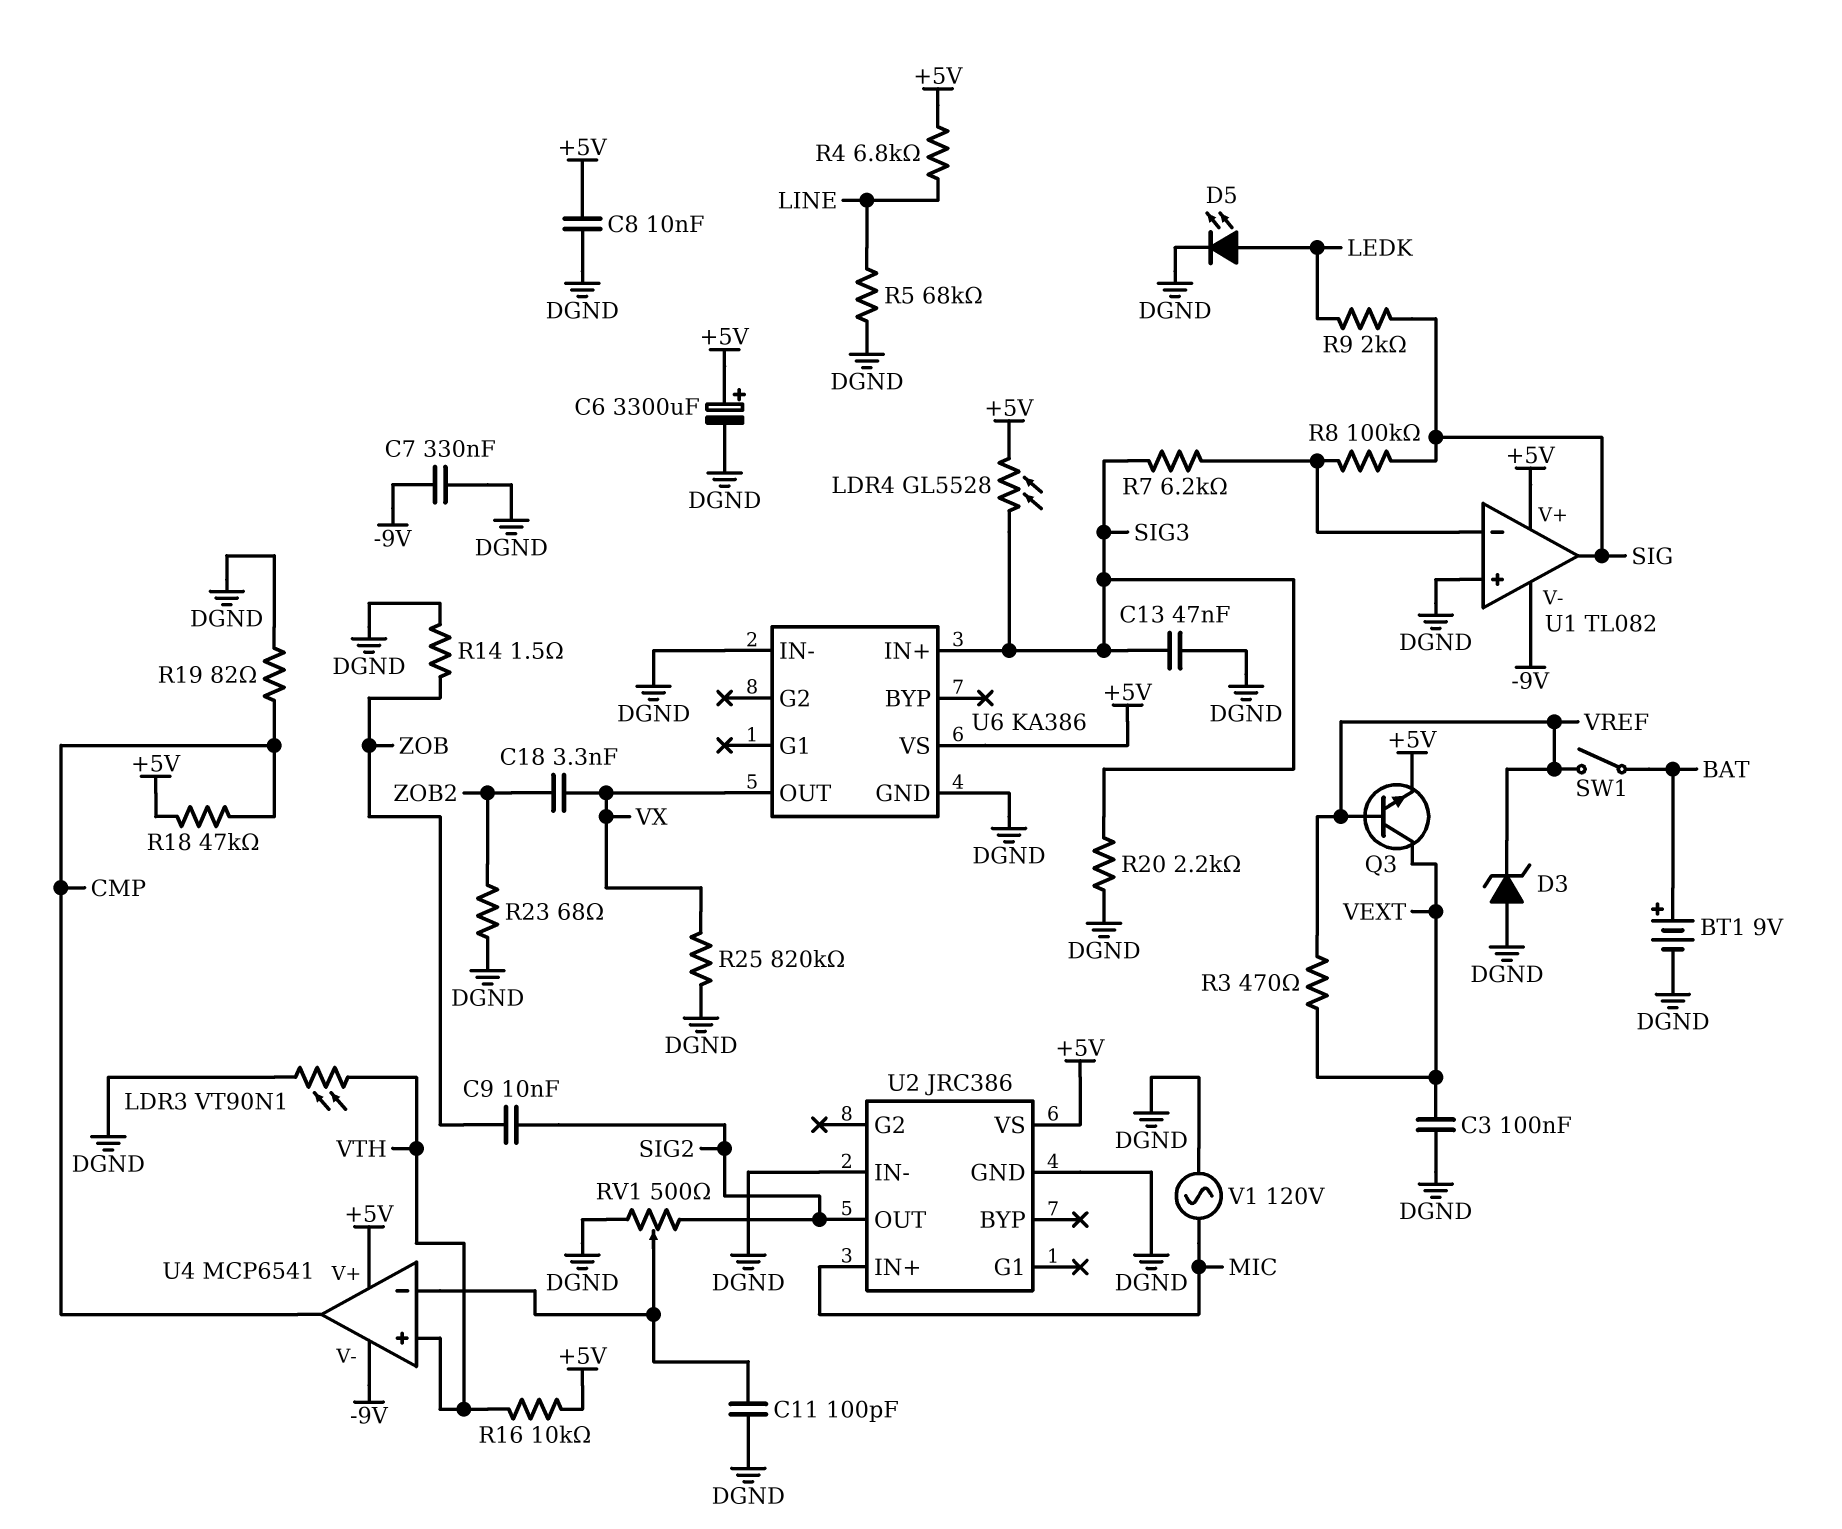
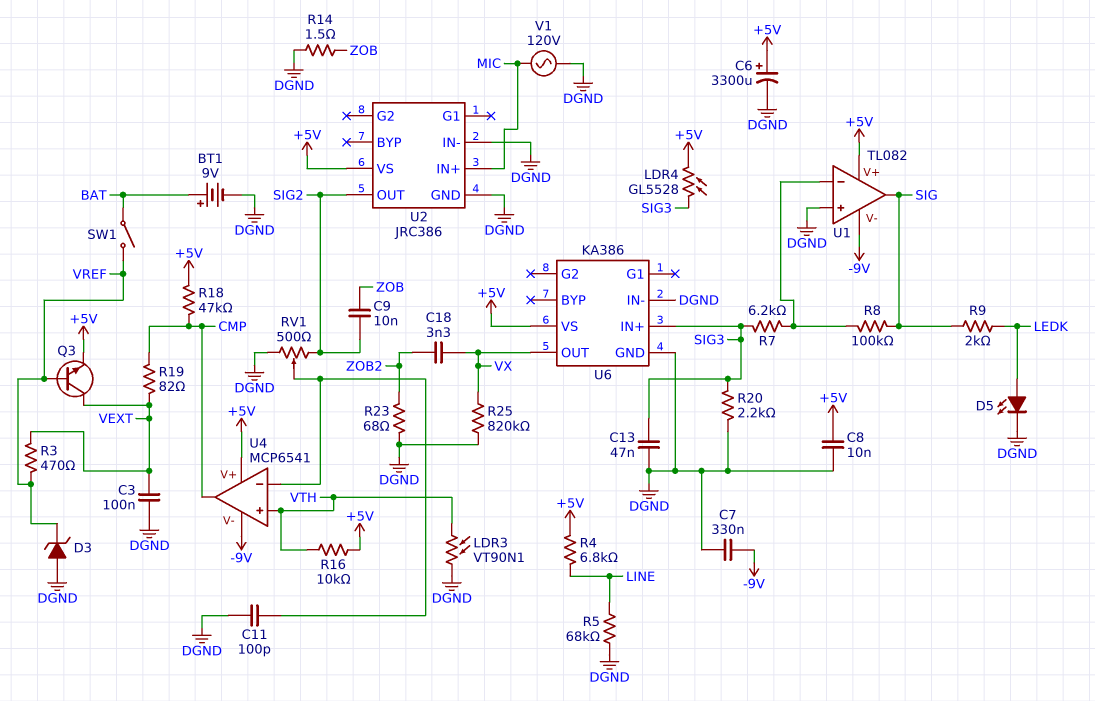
R19: 82 (CMP, DGND) -> 82 (CMP, VEXT)

